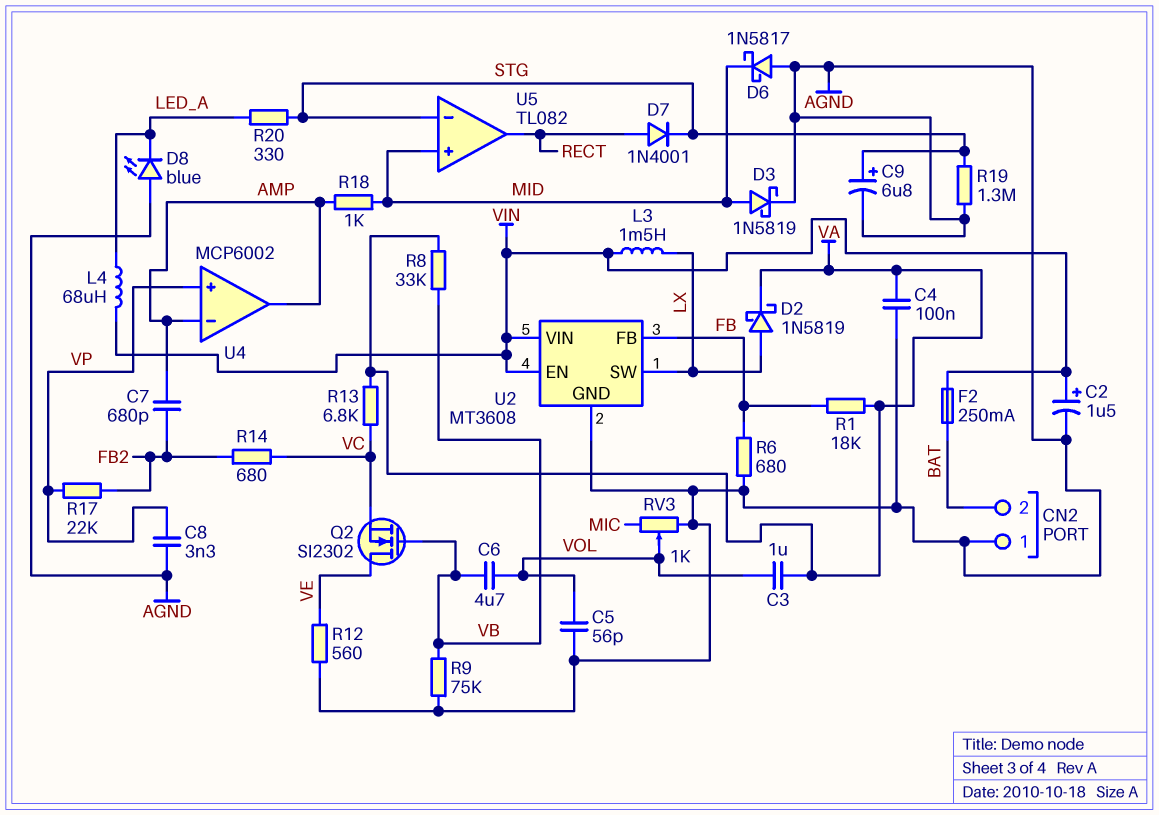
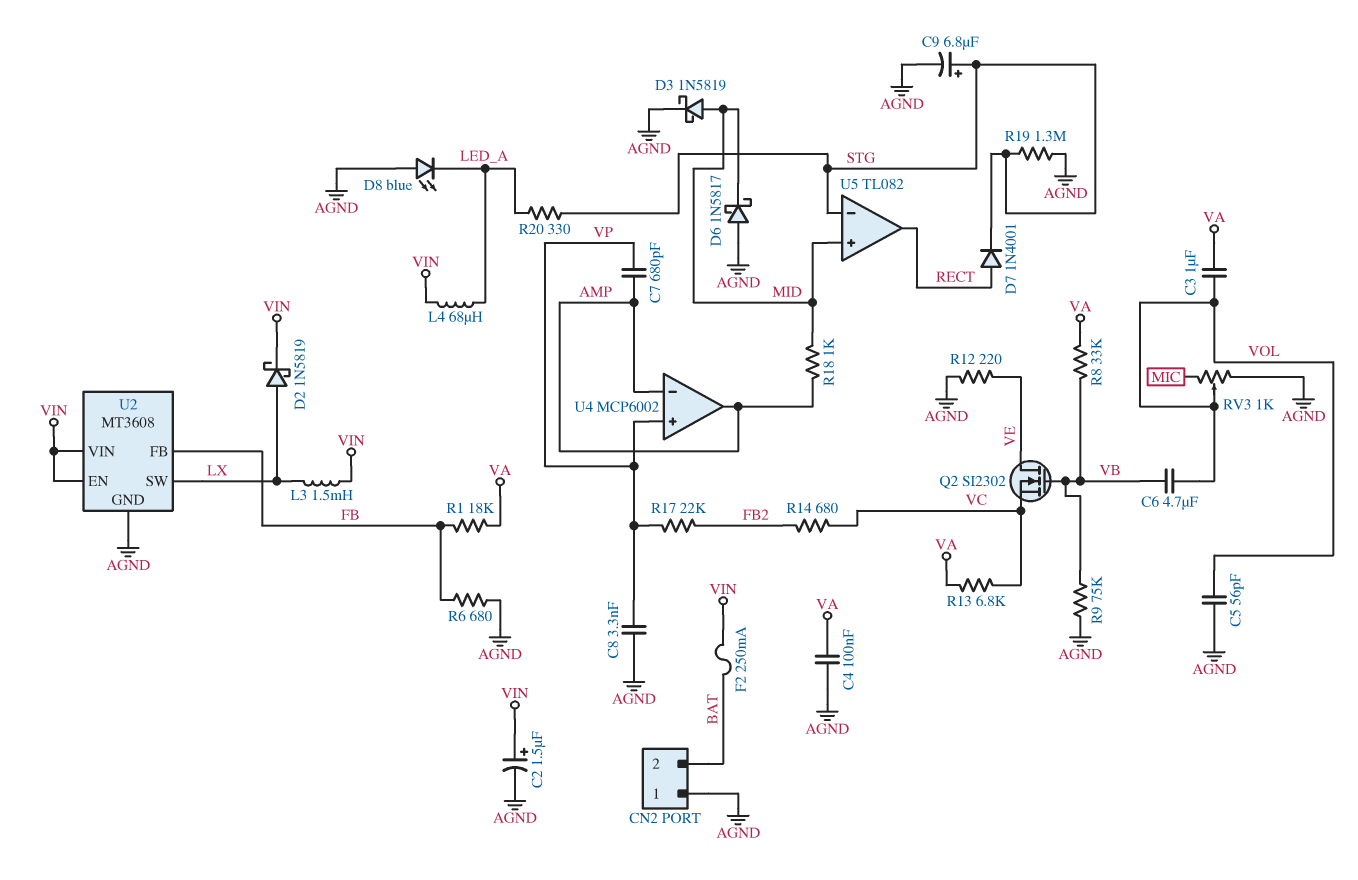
C7: 680pF (AMP, FB2) -> 680pF (AMP, VP)
D2: schottky 1N5819 (A LX, K VA) -> schottky 1N5819 (A LX, K VIN)
R12: 560 (AGND, VE) -> 220 (AGND, VE)

